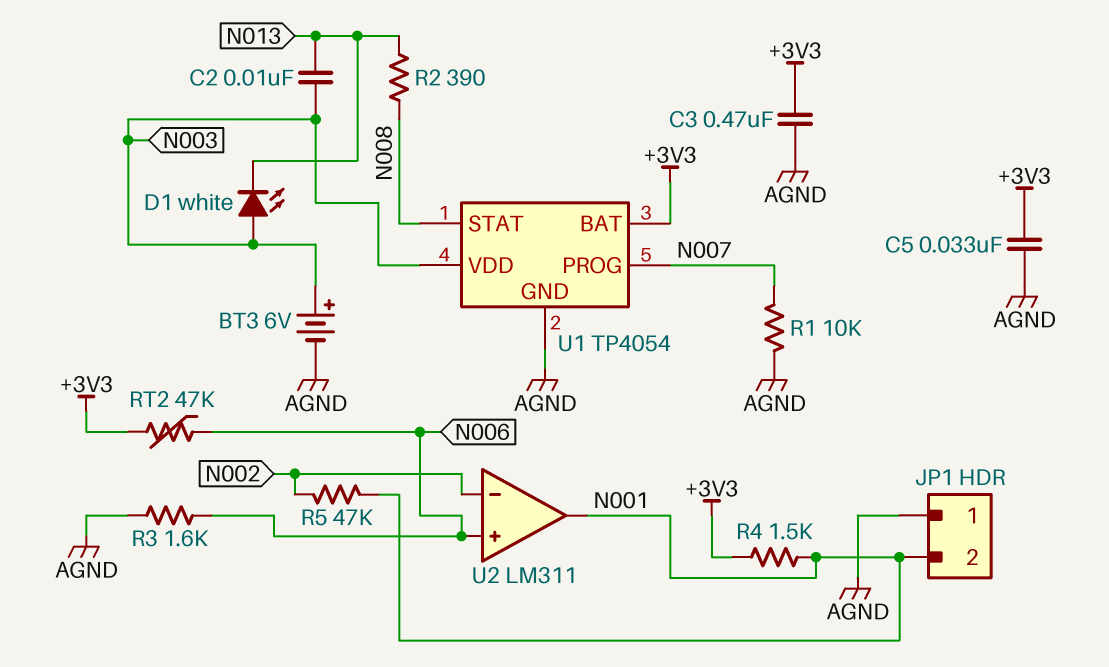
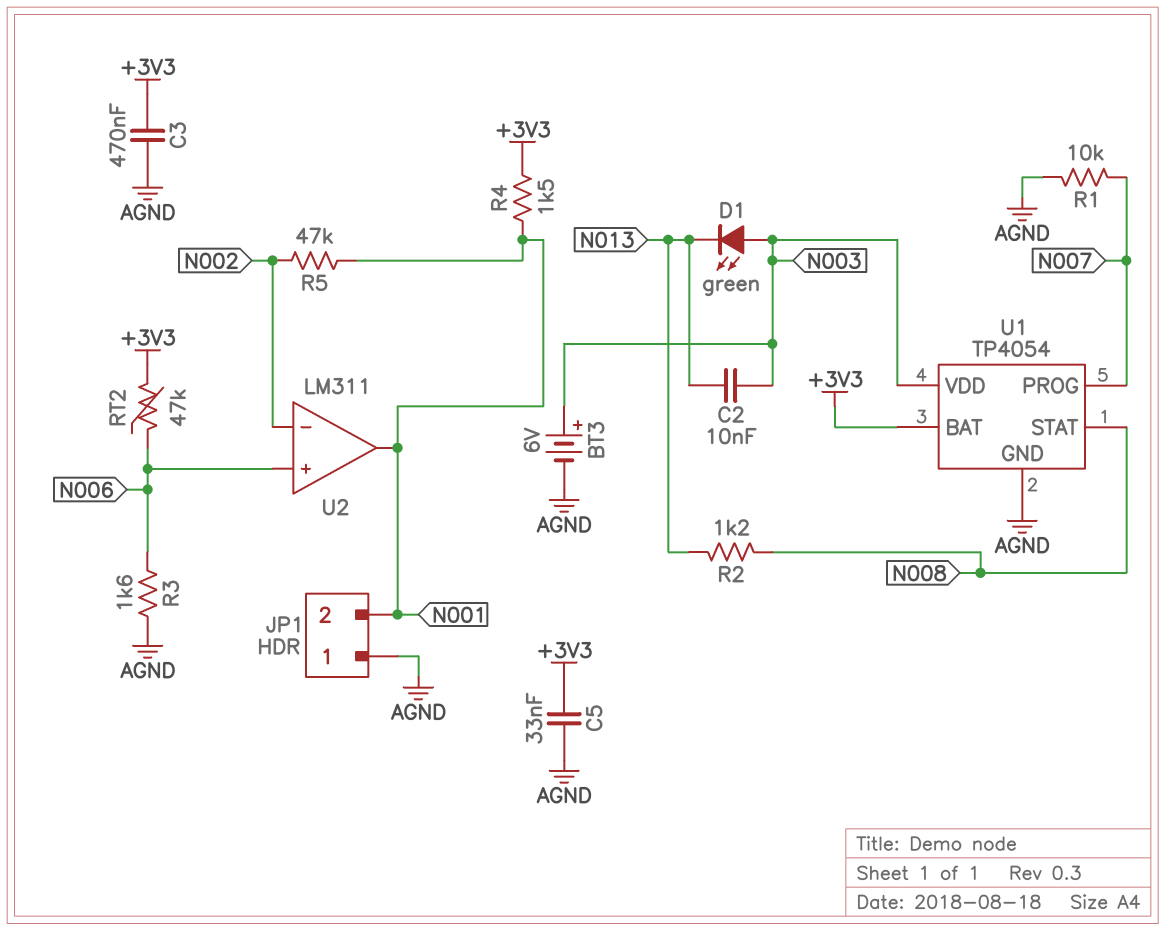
D1: LED white (A N003, K N013) -> LED green (A N003, K N013)
R2: 390 (N008, N013) -> 1.2k (N008, N013)

